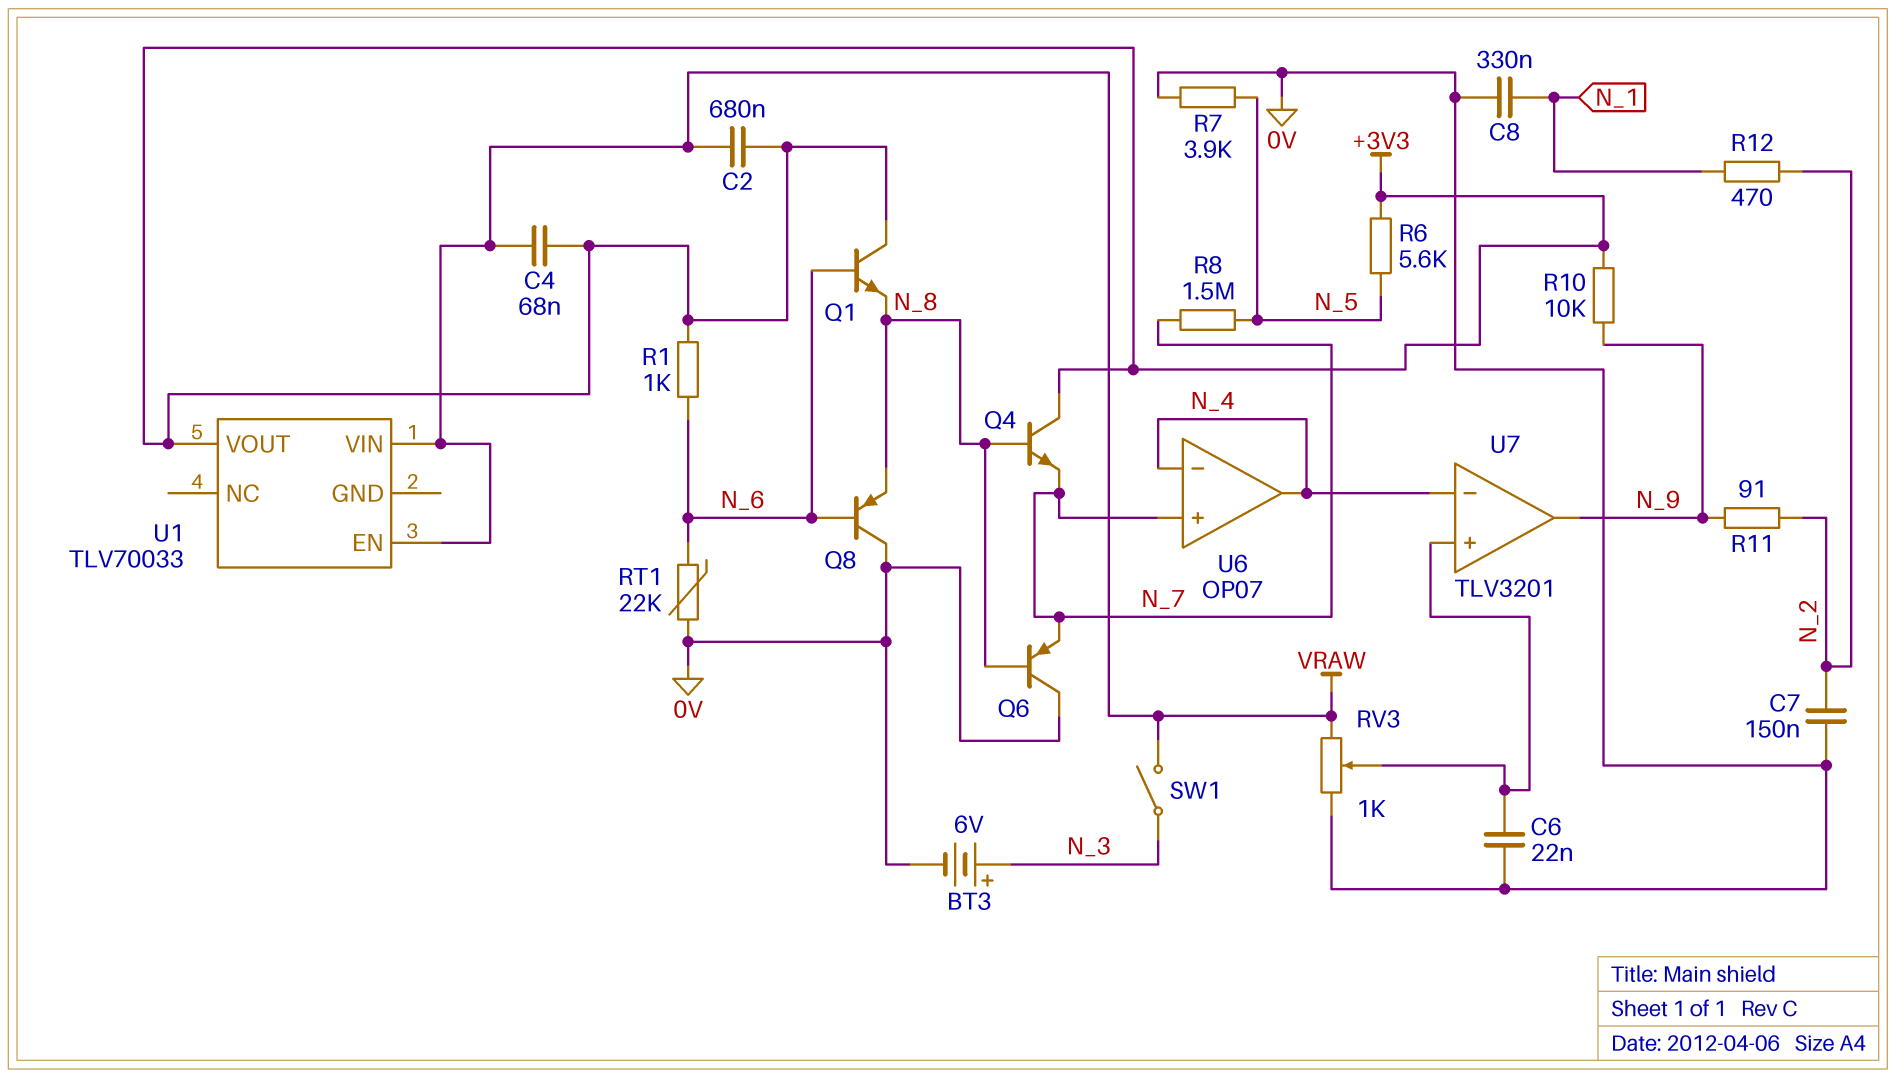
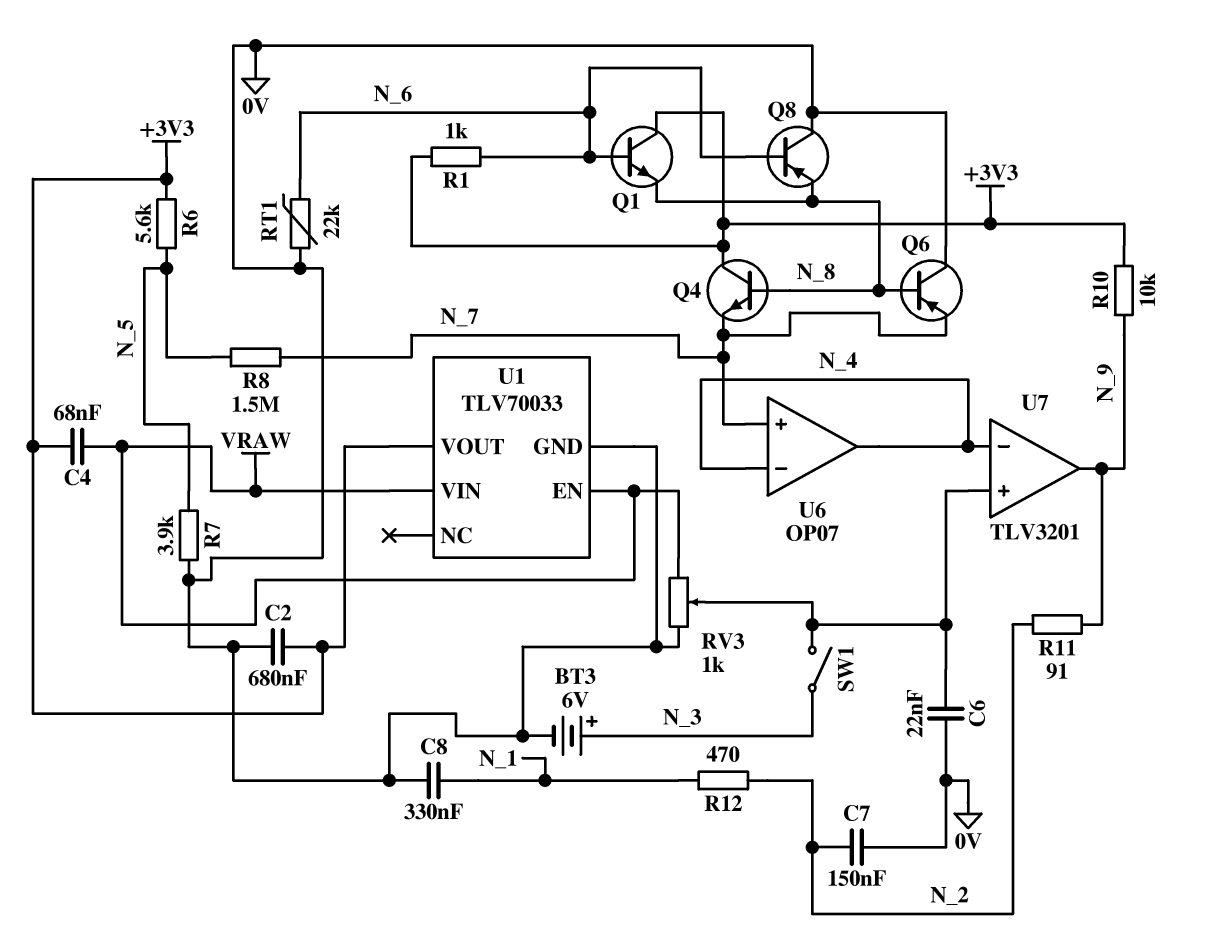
C2: 680nF (+3V3, VRAW) -> 680nF (+3V3, 0V)
SW1: switch (N_3, VRAW) -> switch (N_3, U7/in+)
U1 pin GND: none -> 0V

